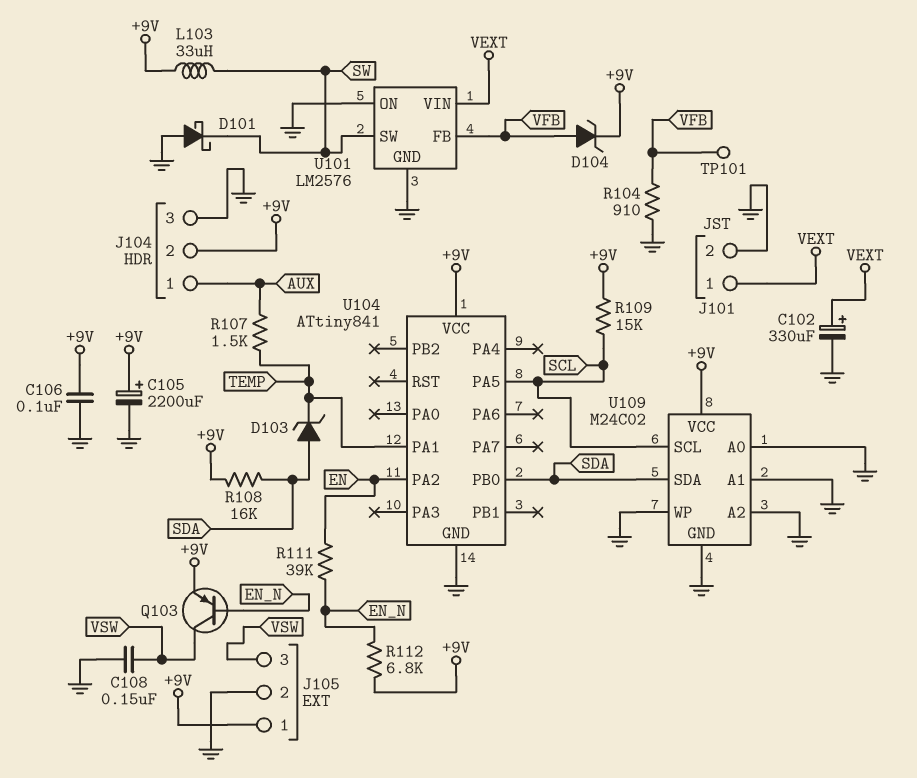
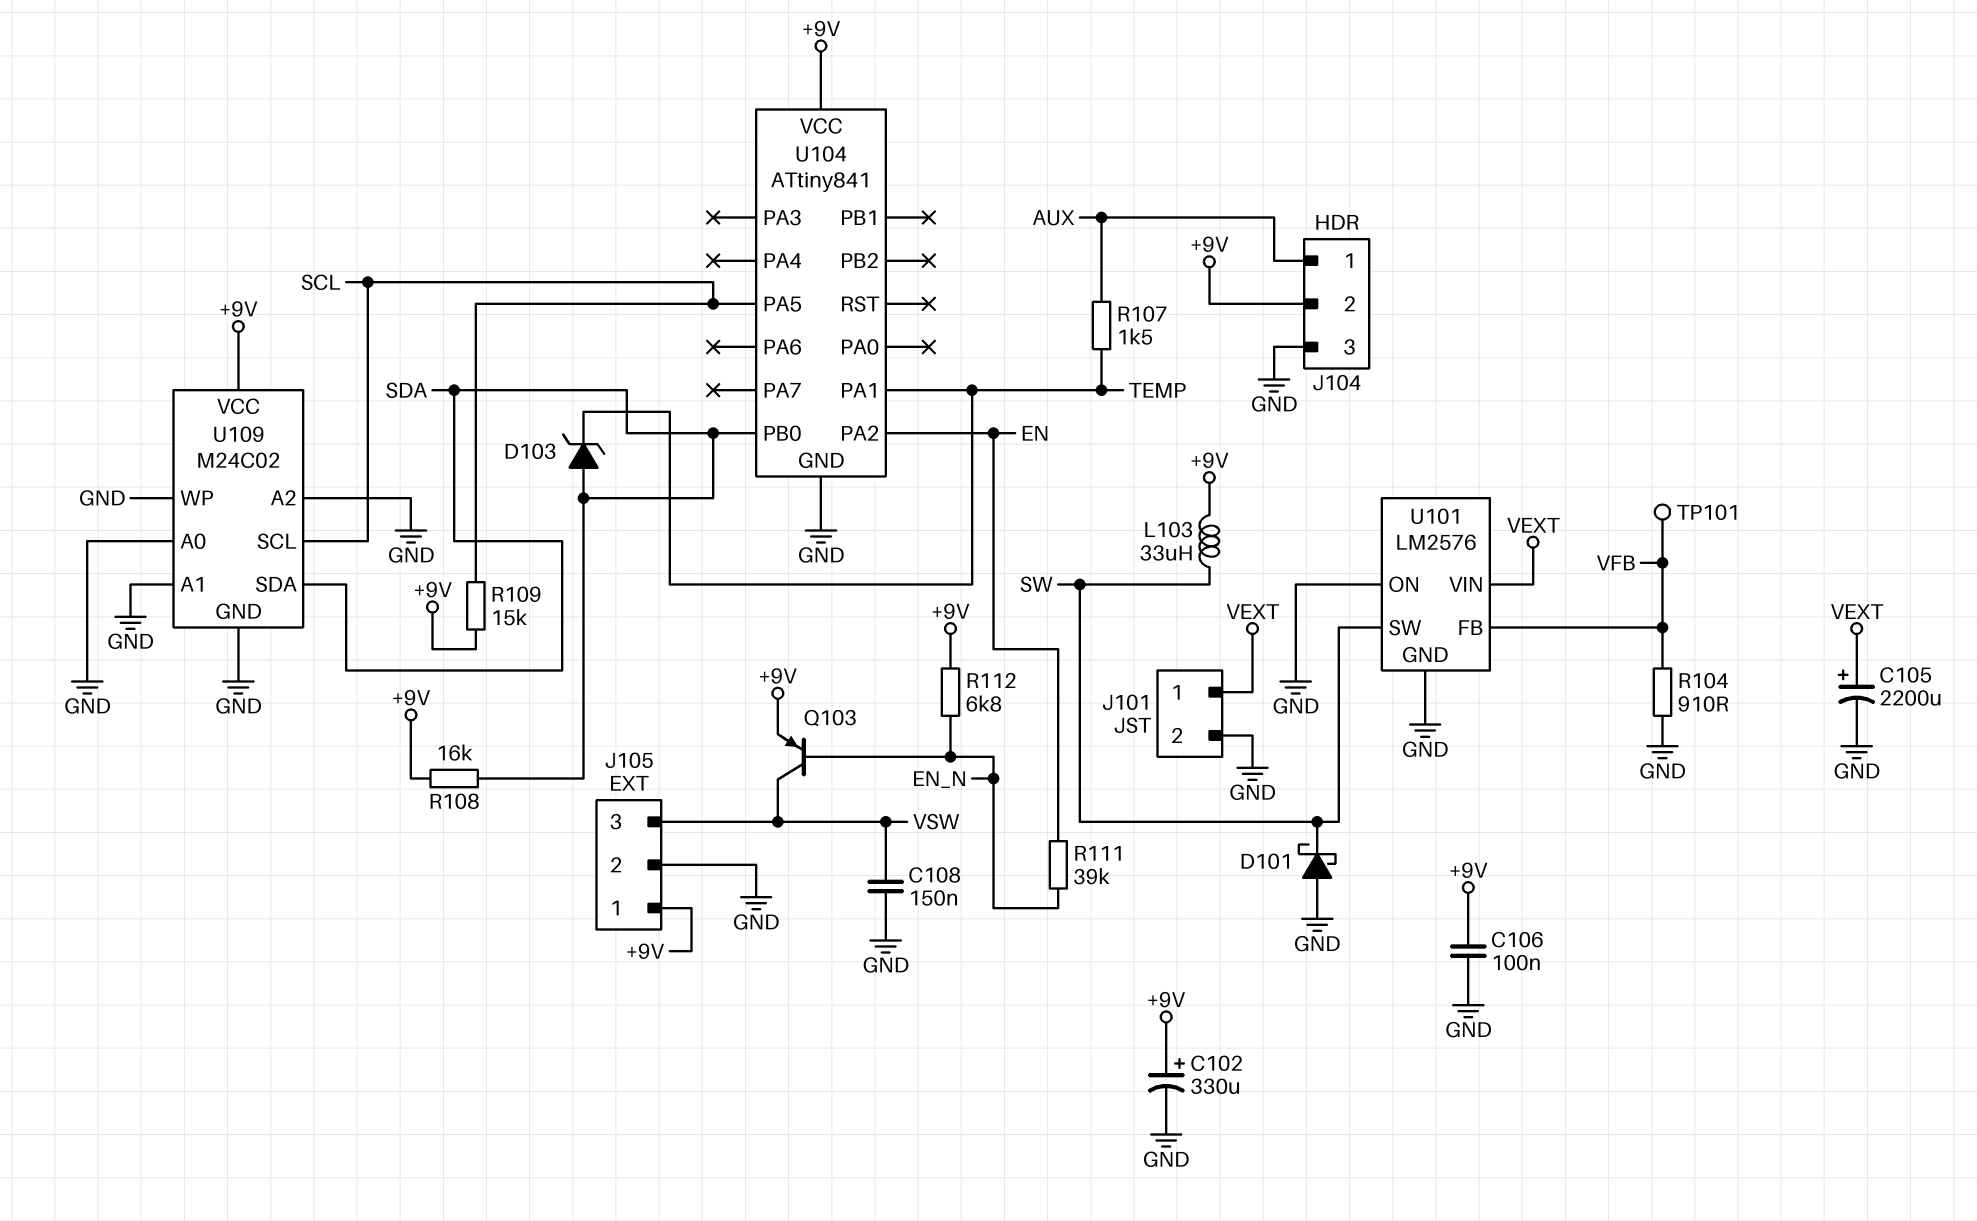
C102: 330uF (plus VEXT, minus GND) -> 330uF (plus +9V, minus GND)
C105: 2200uF (plus +9V, minus GND) -> 2200uF (plus VEXT, minus GND)
D104: zener (A VFB, K +9V) -> none

